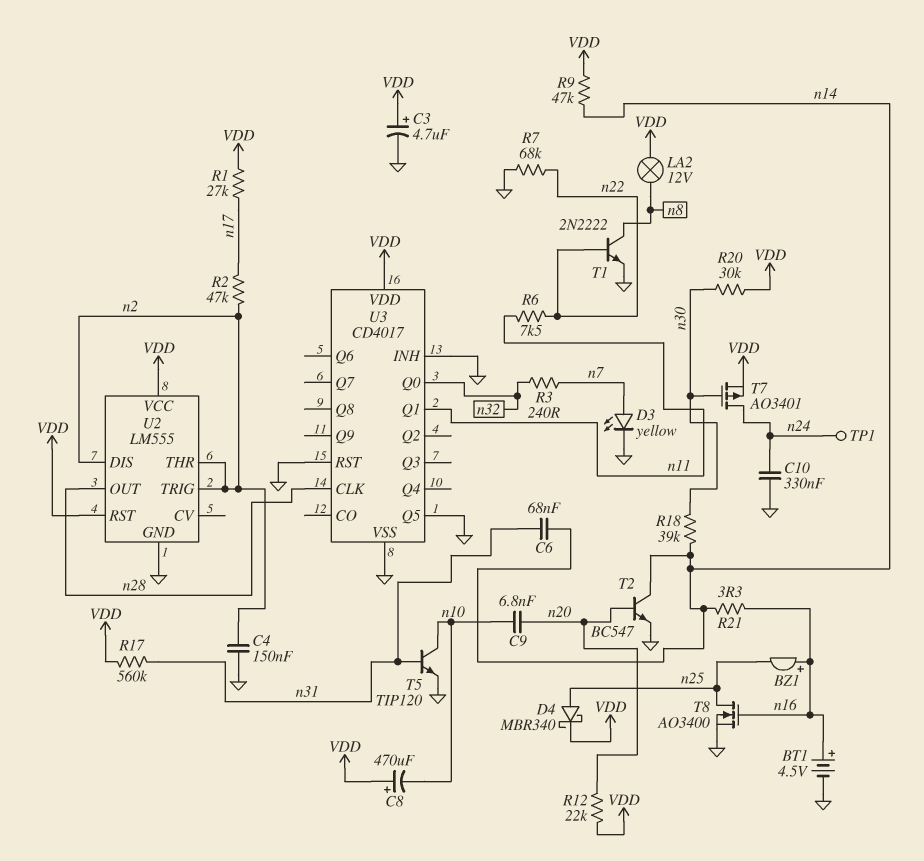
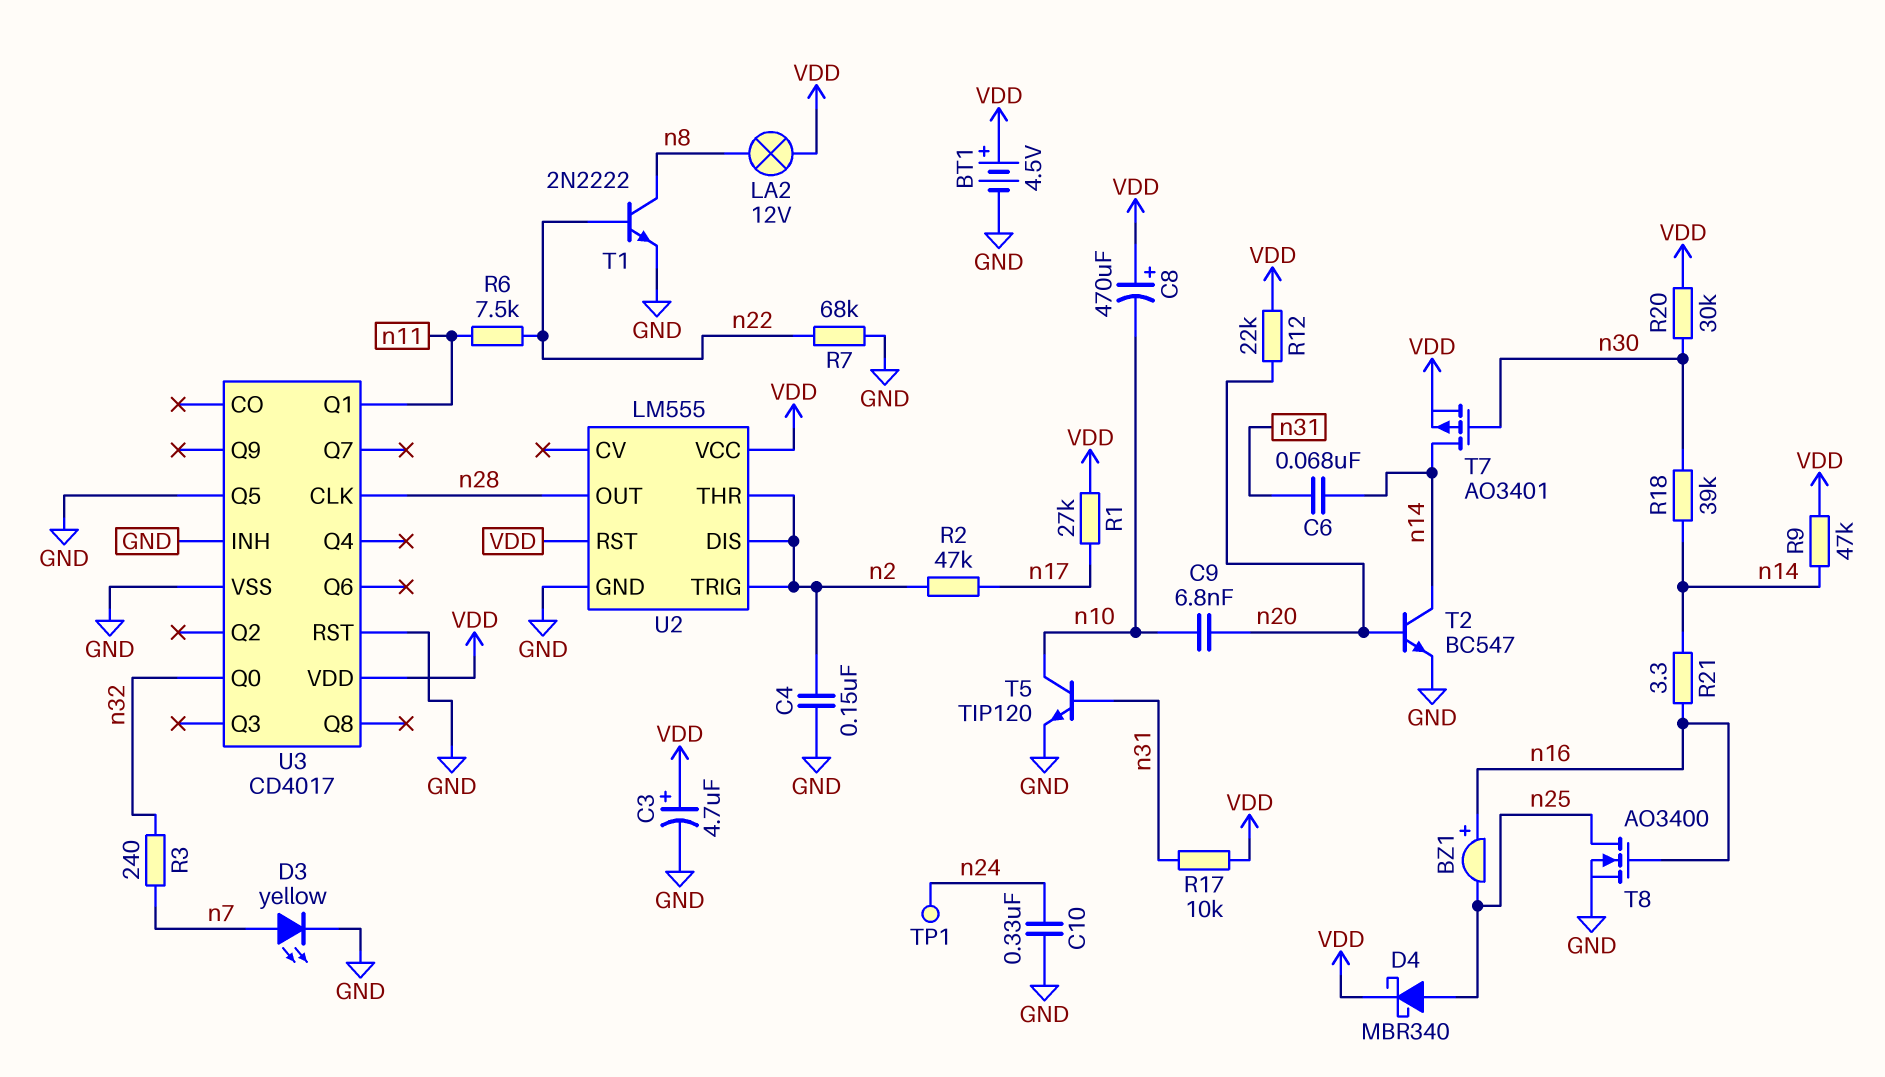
BT1: 4.5V (plus n16, minus GND) -> 4.5V (plus VDD, minus GND)
R17: 560k (VDD, n31) -> 10k (VDD, n31)
T7: PMOS AO3401 (G n30, D n24, S VDD) -> PMOS AO3401 (G n30, D n14, S VDD)

